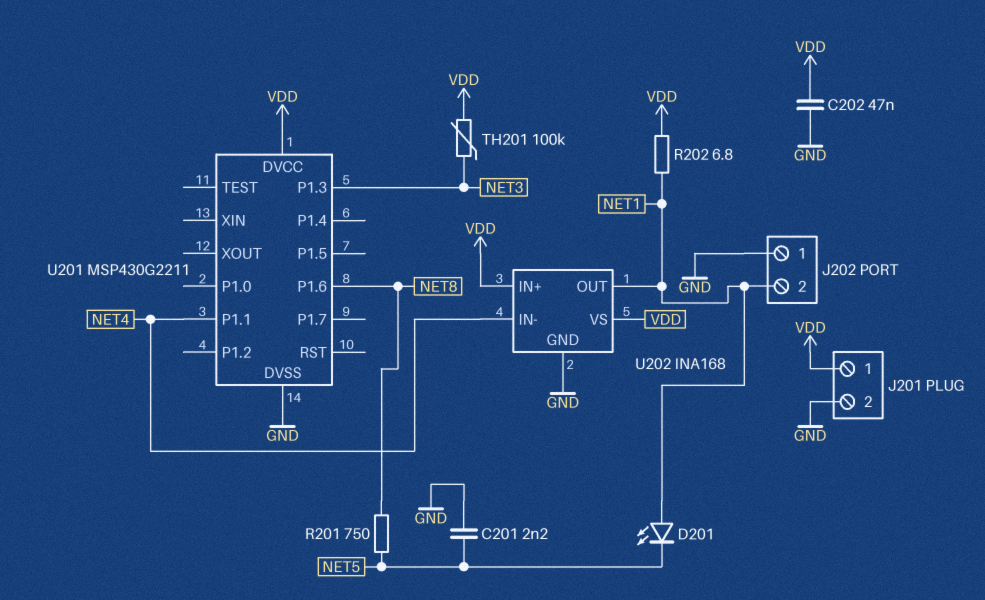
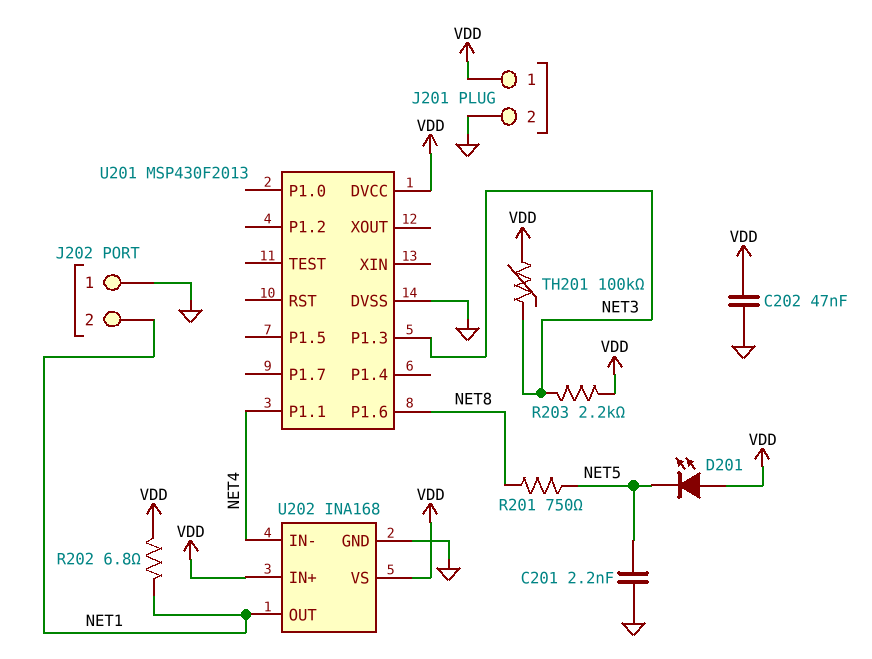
D201: LED (A NET1, K NET5) -> LED (A VDD, K NET5)
R203: none -> 2.2k (NET3, VDD)
U201: MSP430G2211 -> MSP430F2013

